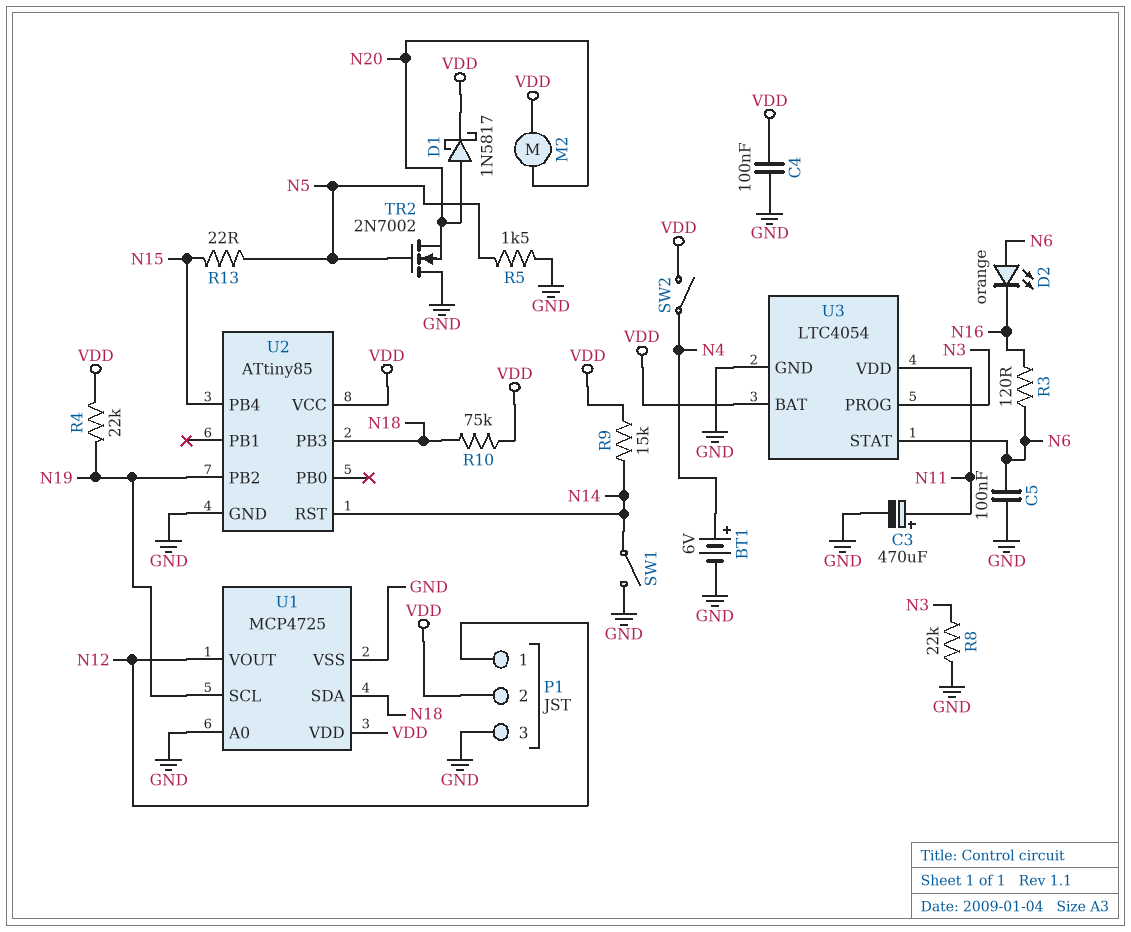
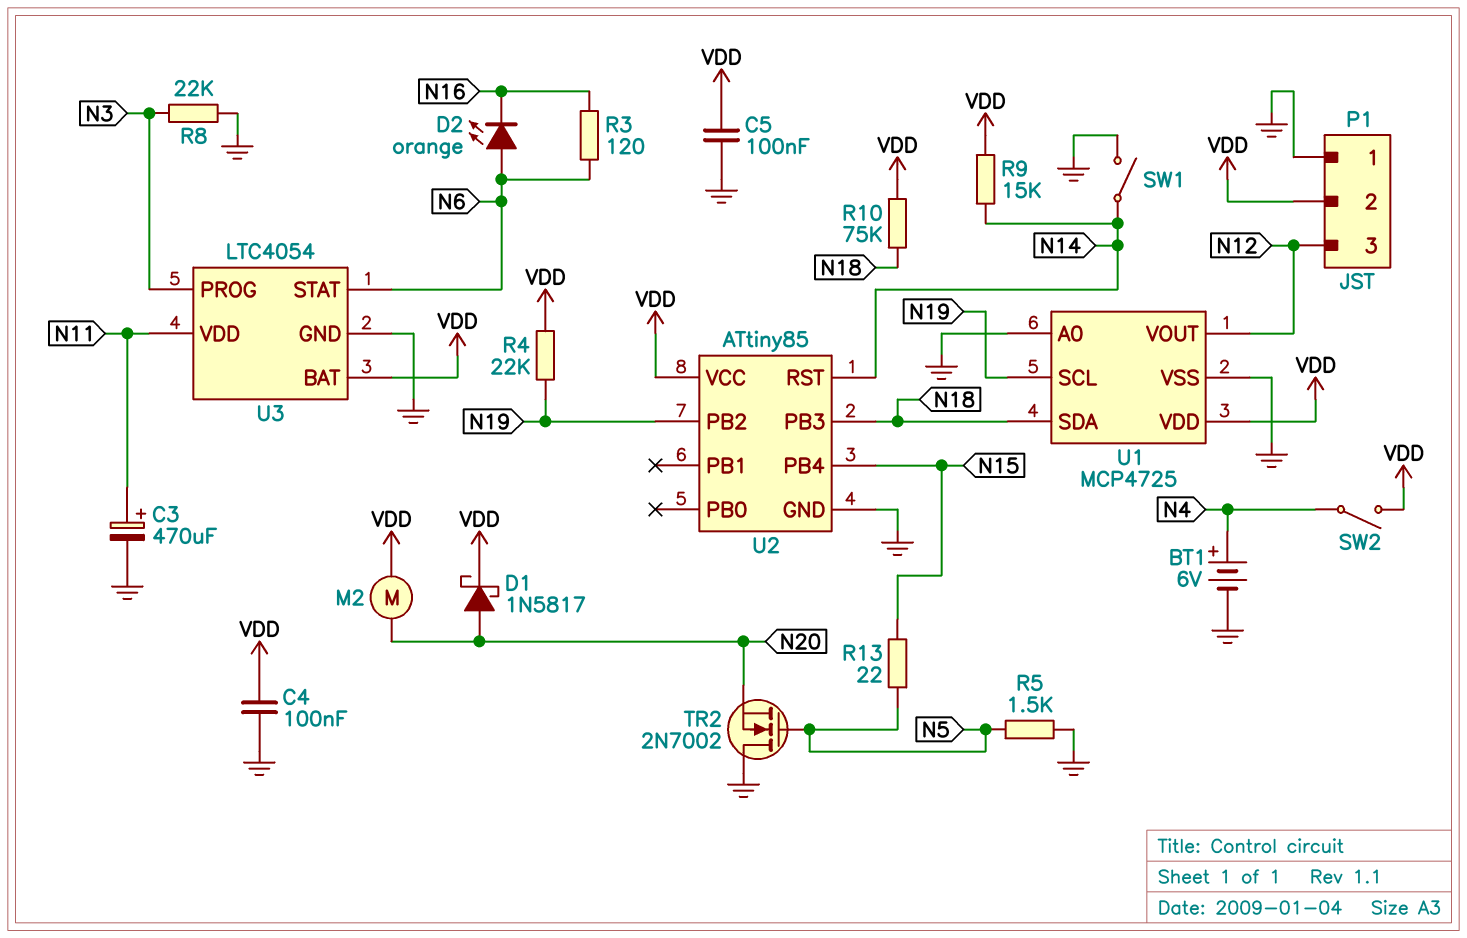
C5: 100nF (GND, N6) -> 100nF (GND, VDD)
P1 pin 1: N12 -> GND
P1 pin 3: GND -> N12

